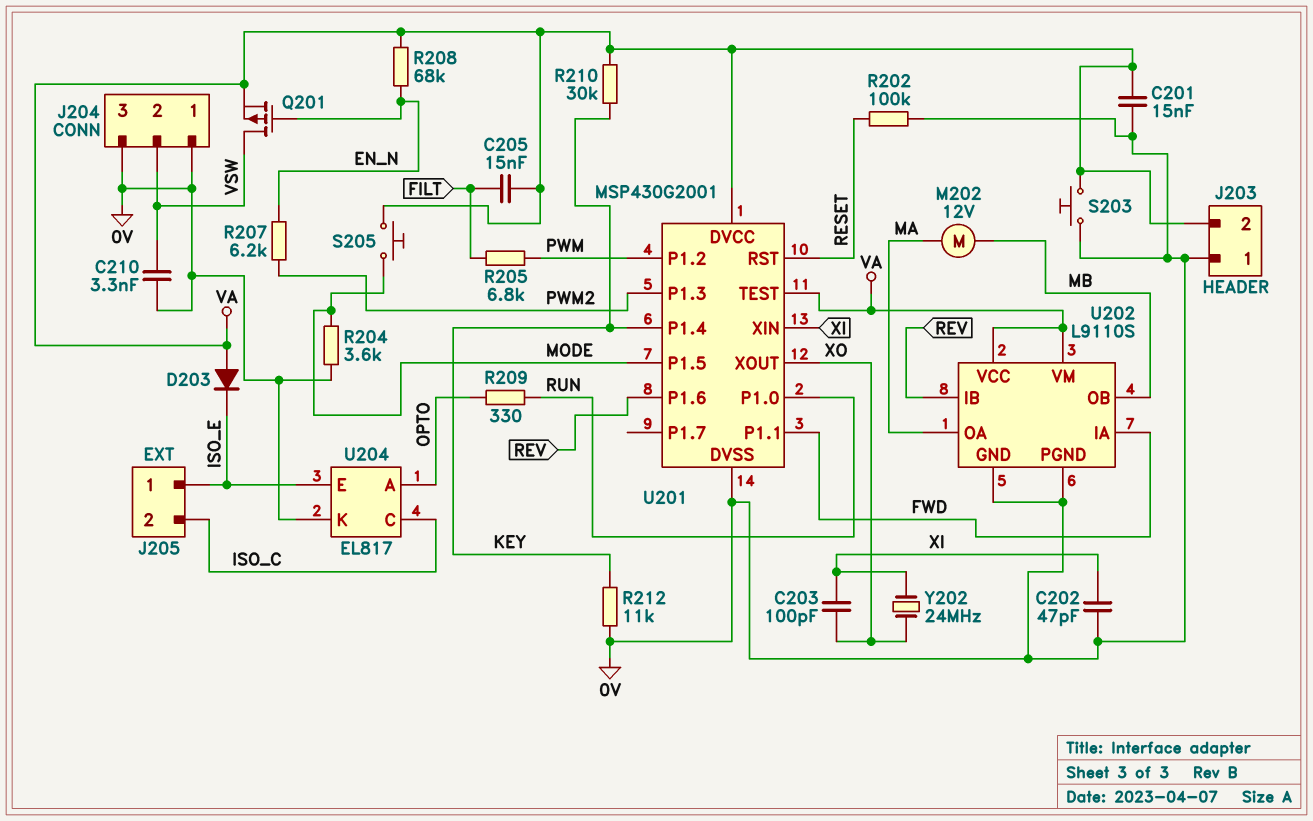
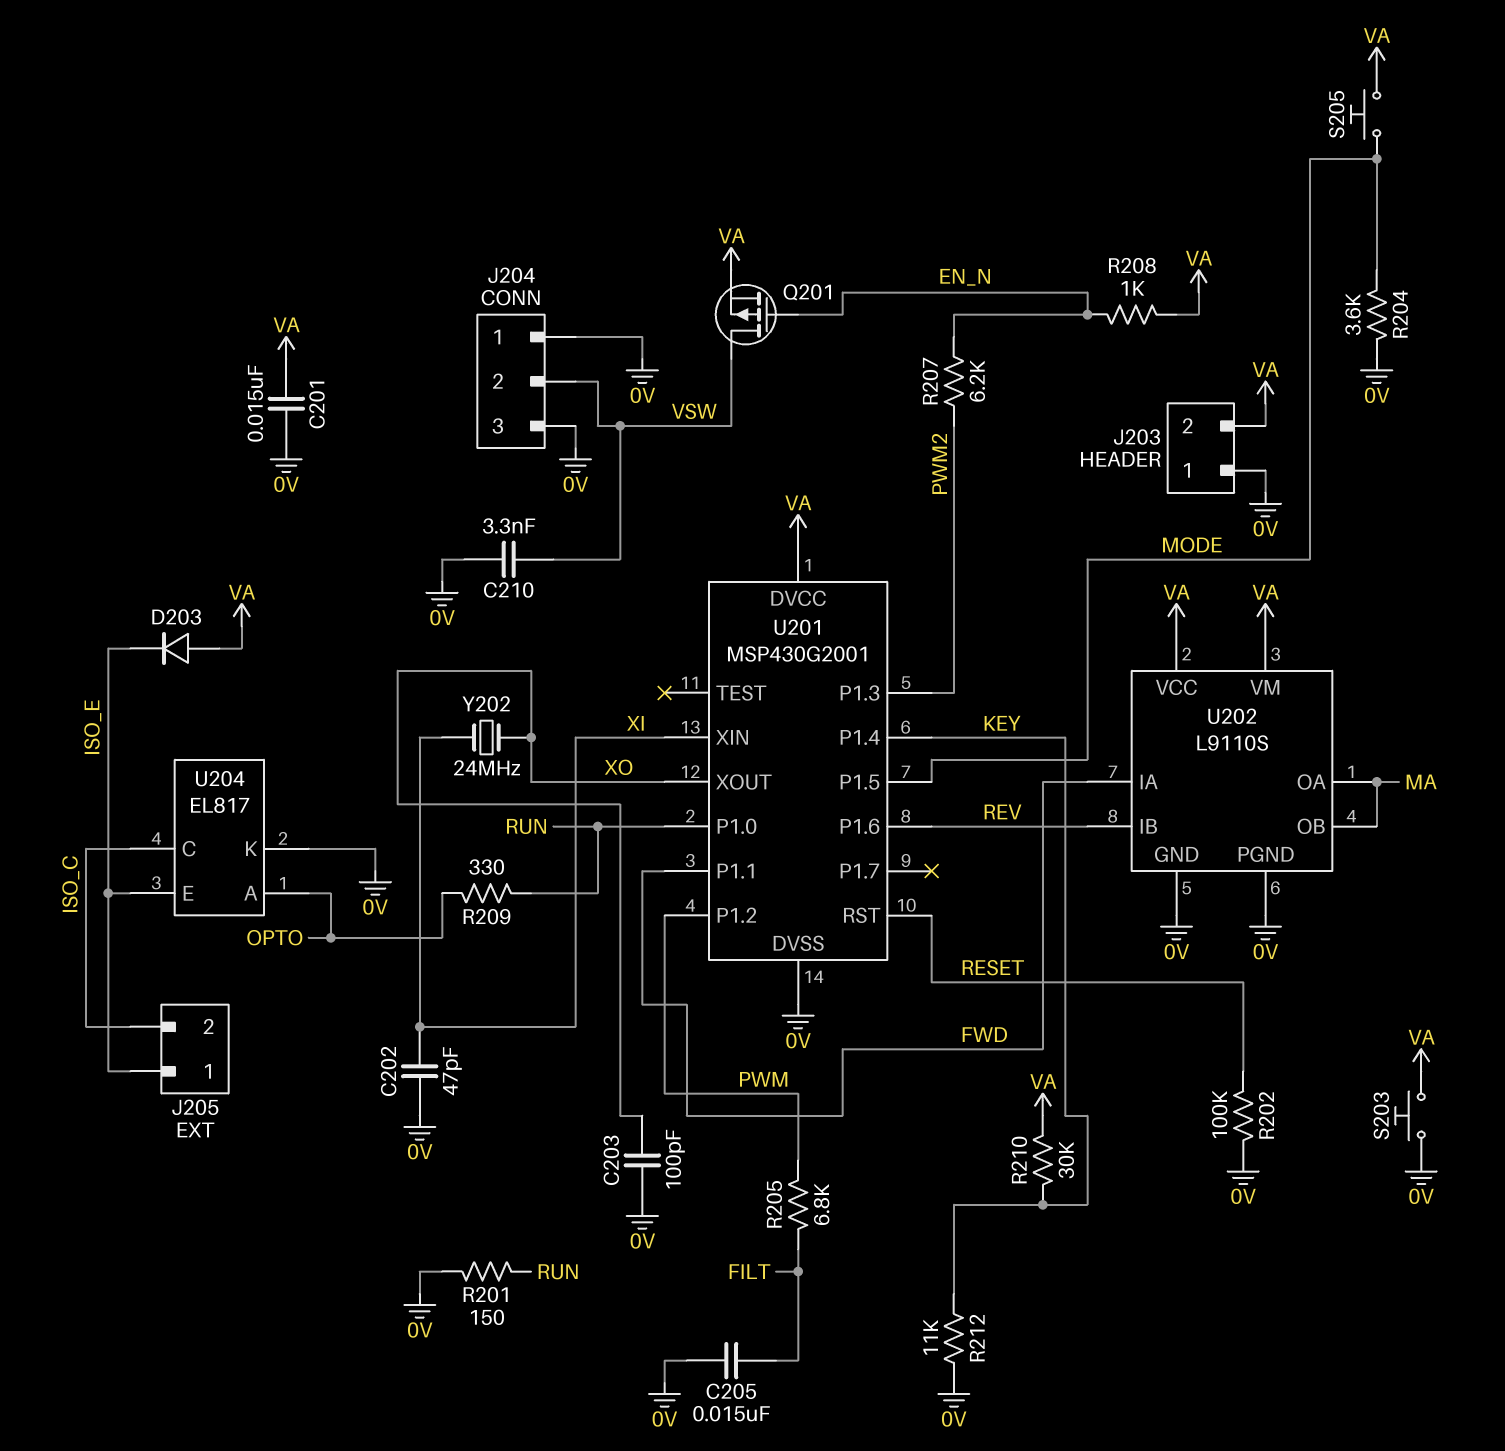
C203: 100pF (XI, XO) -> 100pF (0V, XO)
C205: 15nF (FILT, VA) -> 15nF (0V, FILT)
M202: motor 12V (MA, MB) -> none
R201: none -> 150 (0V, RUN)
R208: 68k (EN_N, VA) -> 1k (EN_N, VA)
U201 pin TEST: VA -> none
U202 pin OB: MB -> MA

